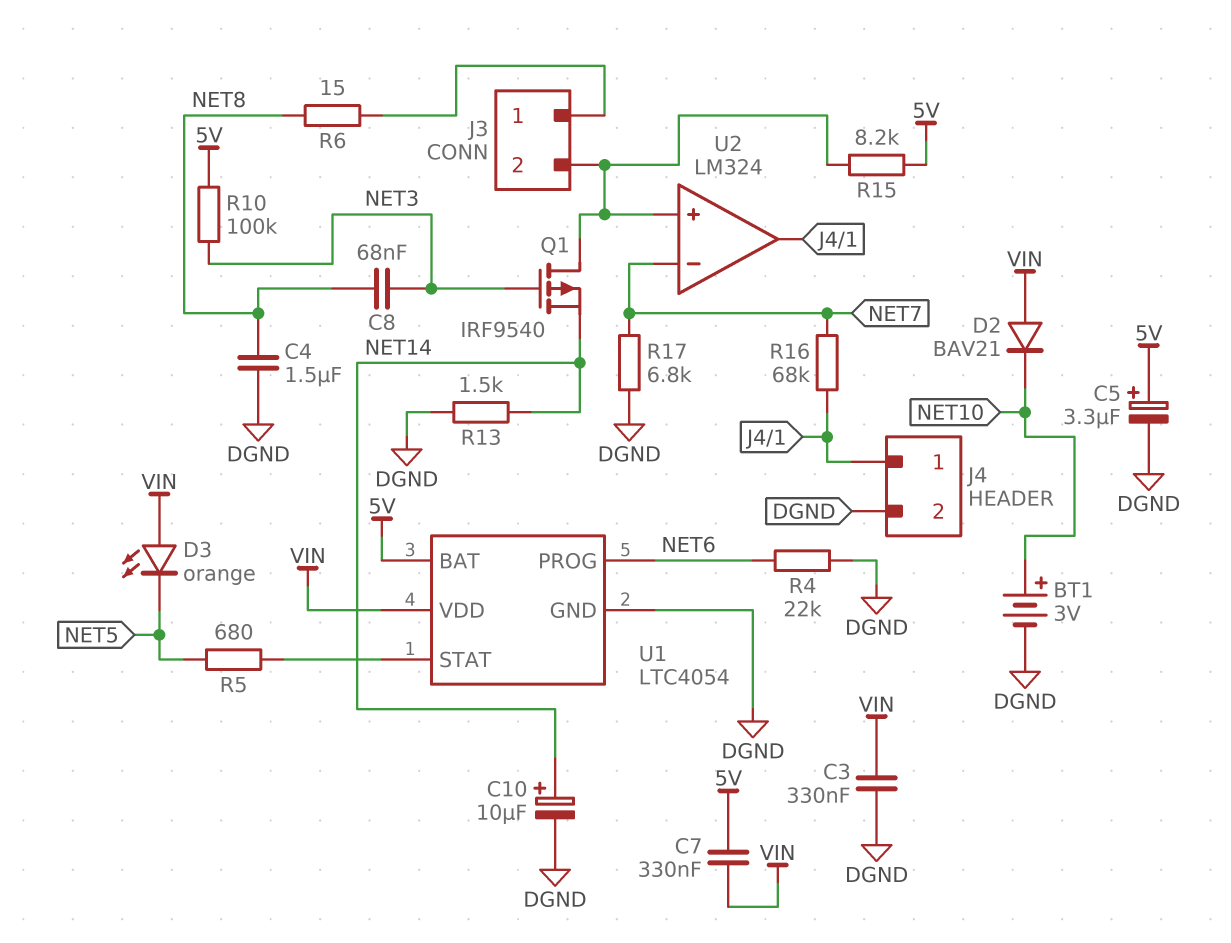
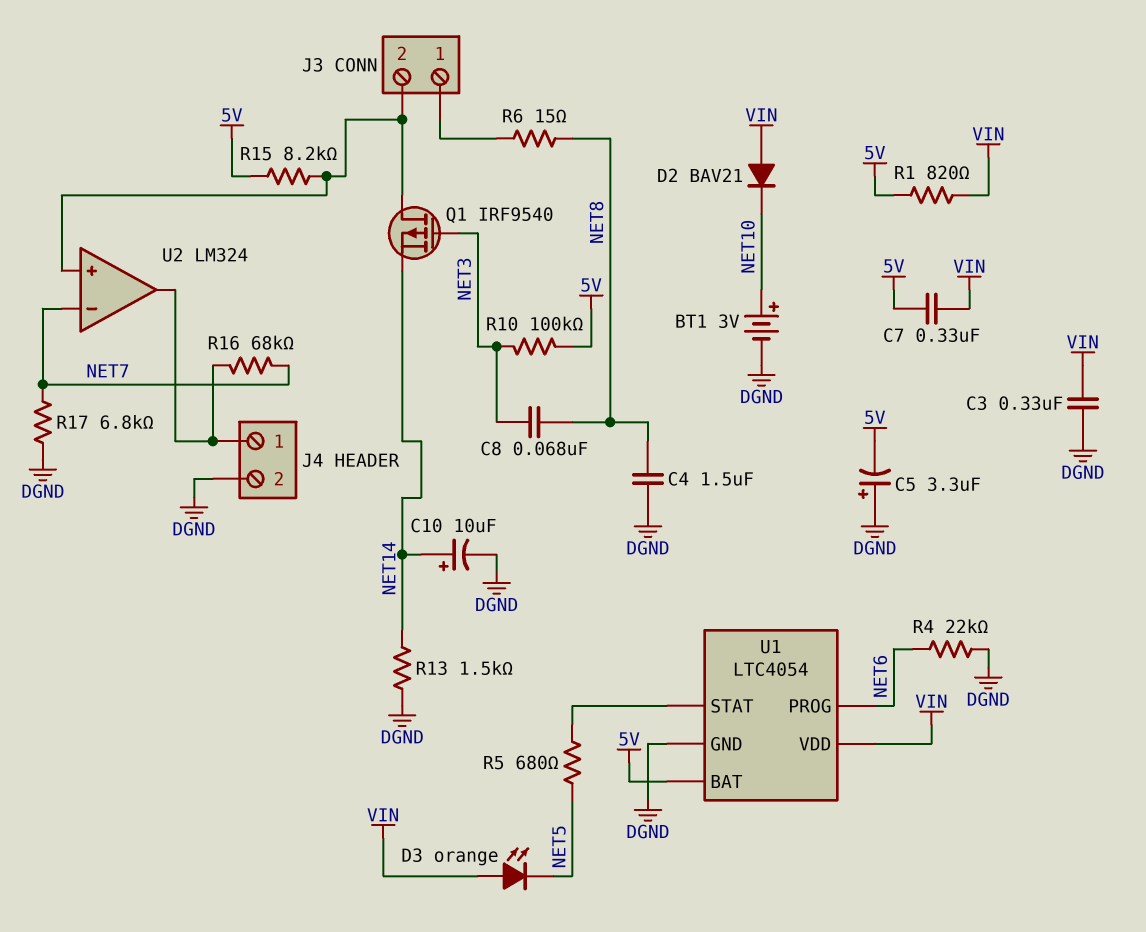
C5: 3.3uF (plus 5V, minus DGND) -> 3.3uF (plus DGND, minus 5V)
R1: none -> 820 (5V, VIN)

